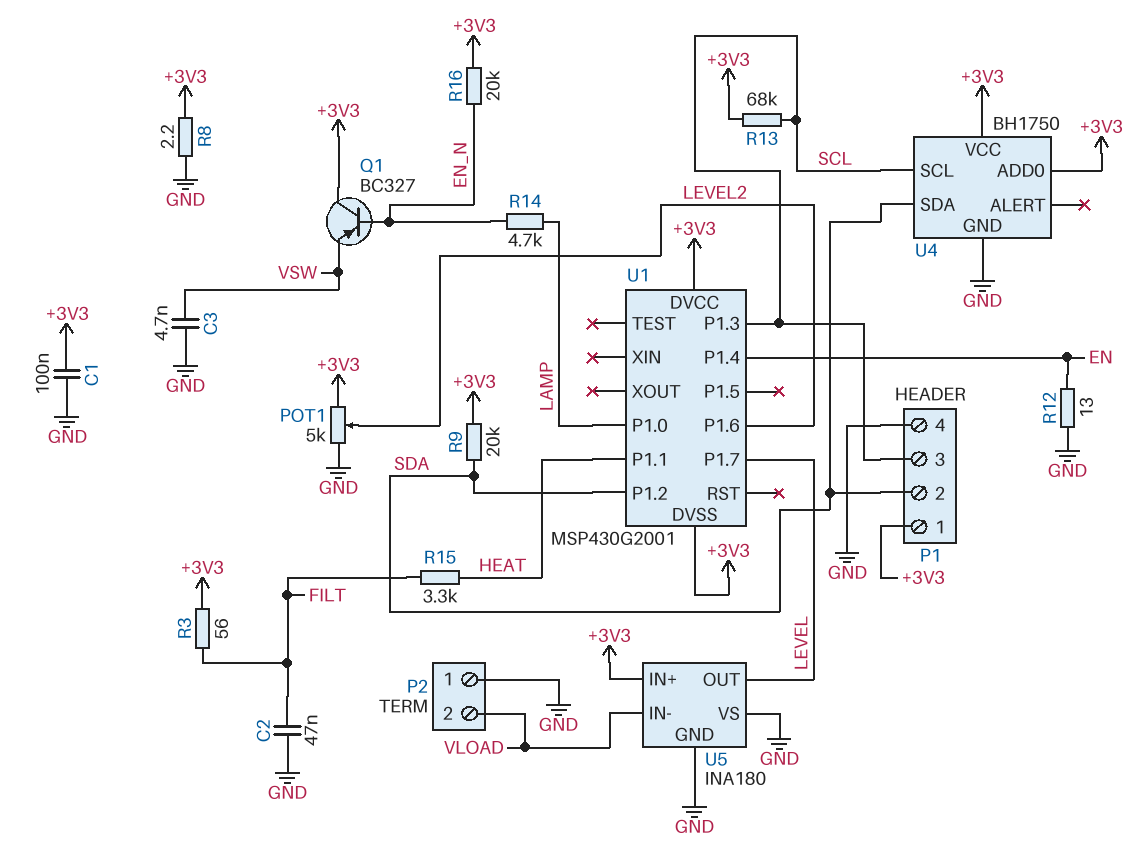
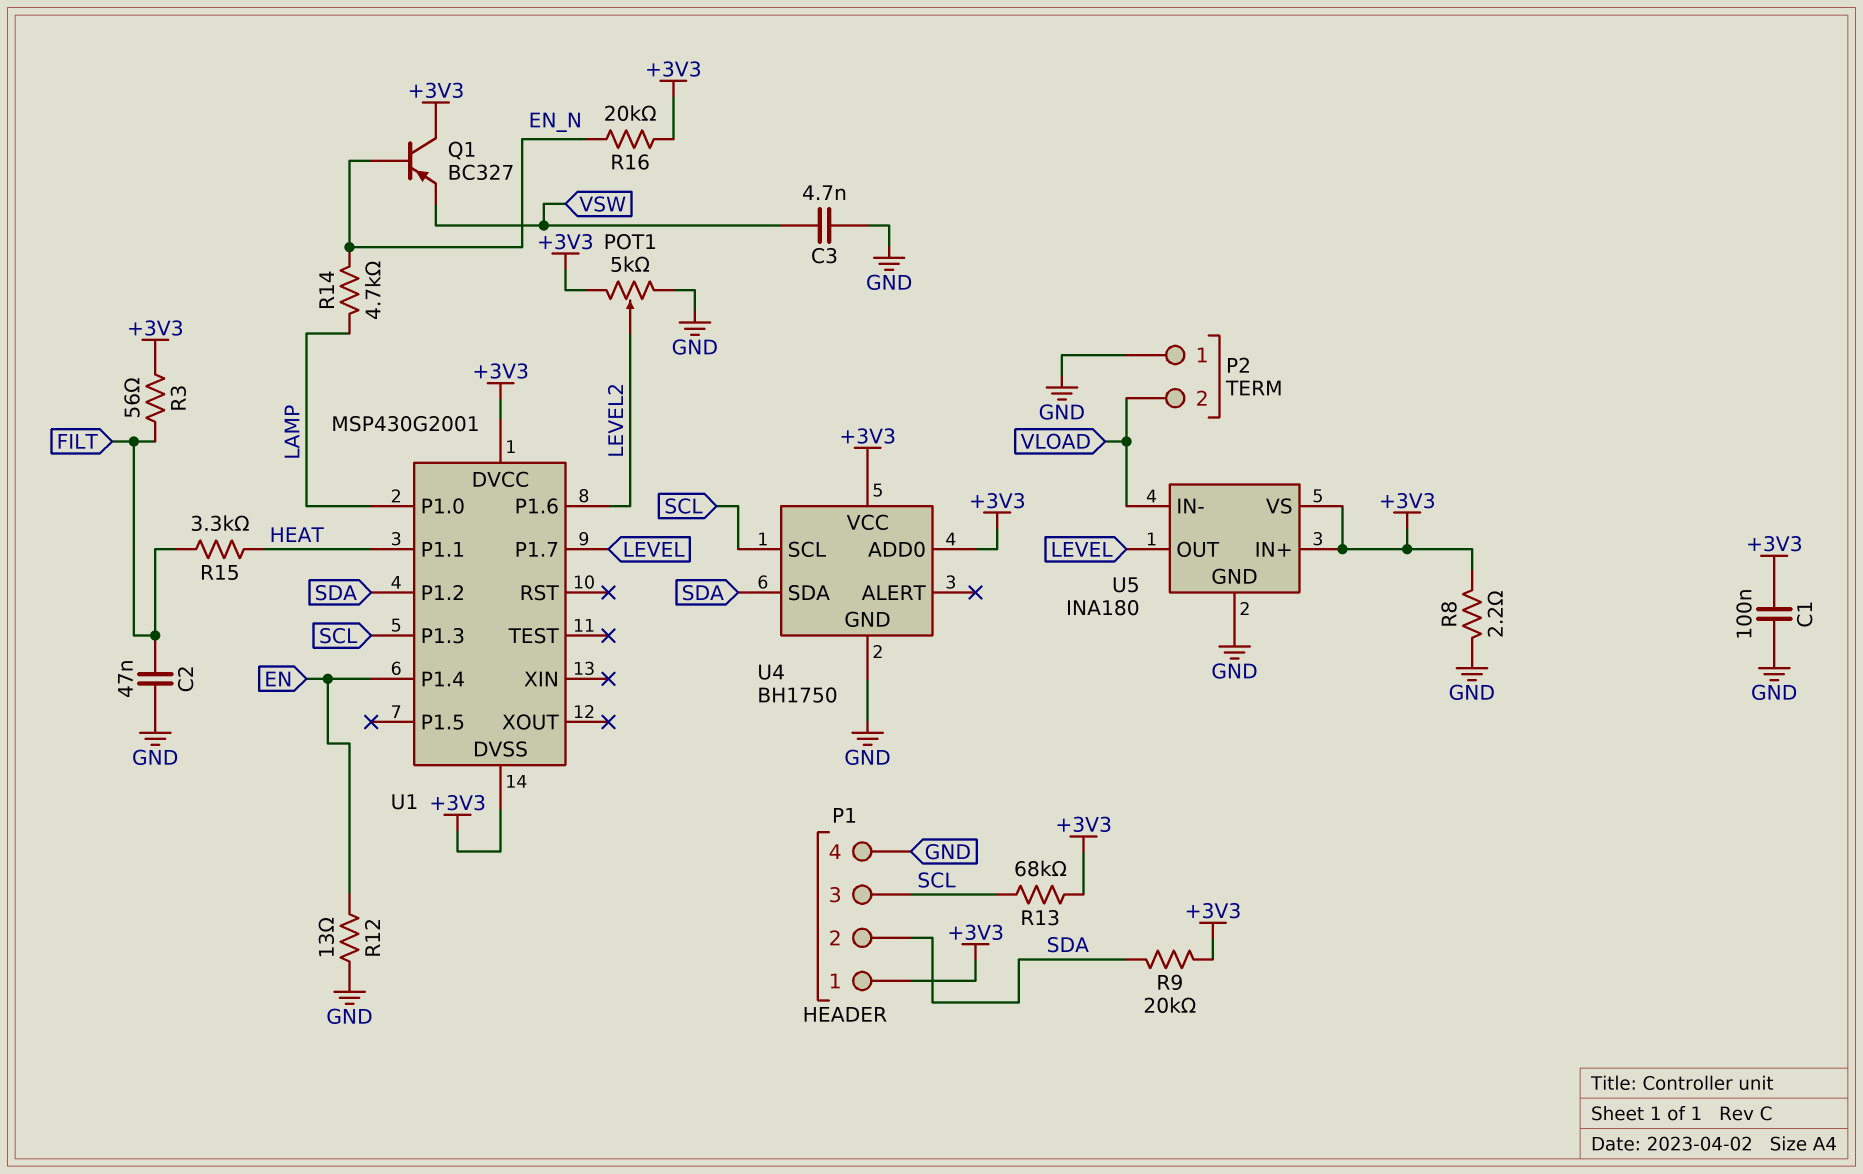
U5 pin VS: GND -> +3V3

